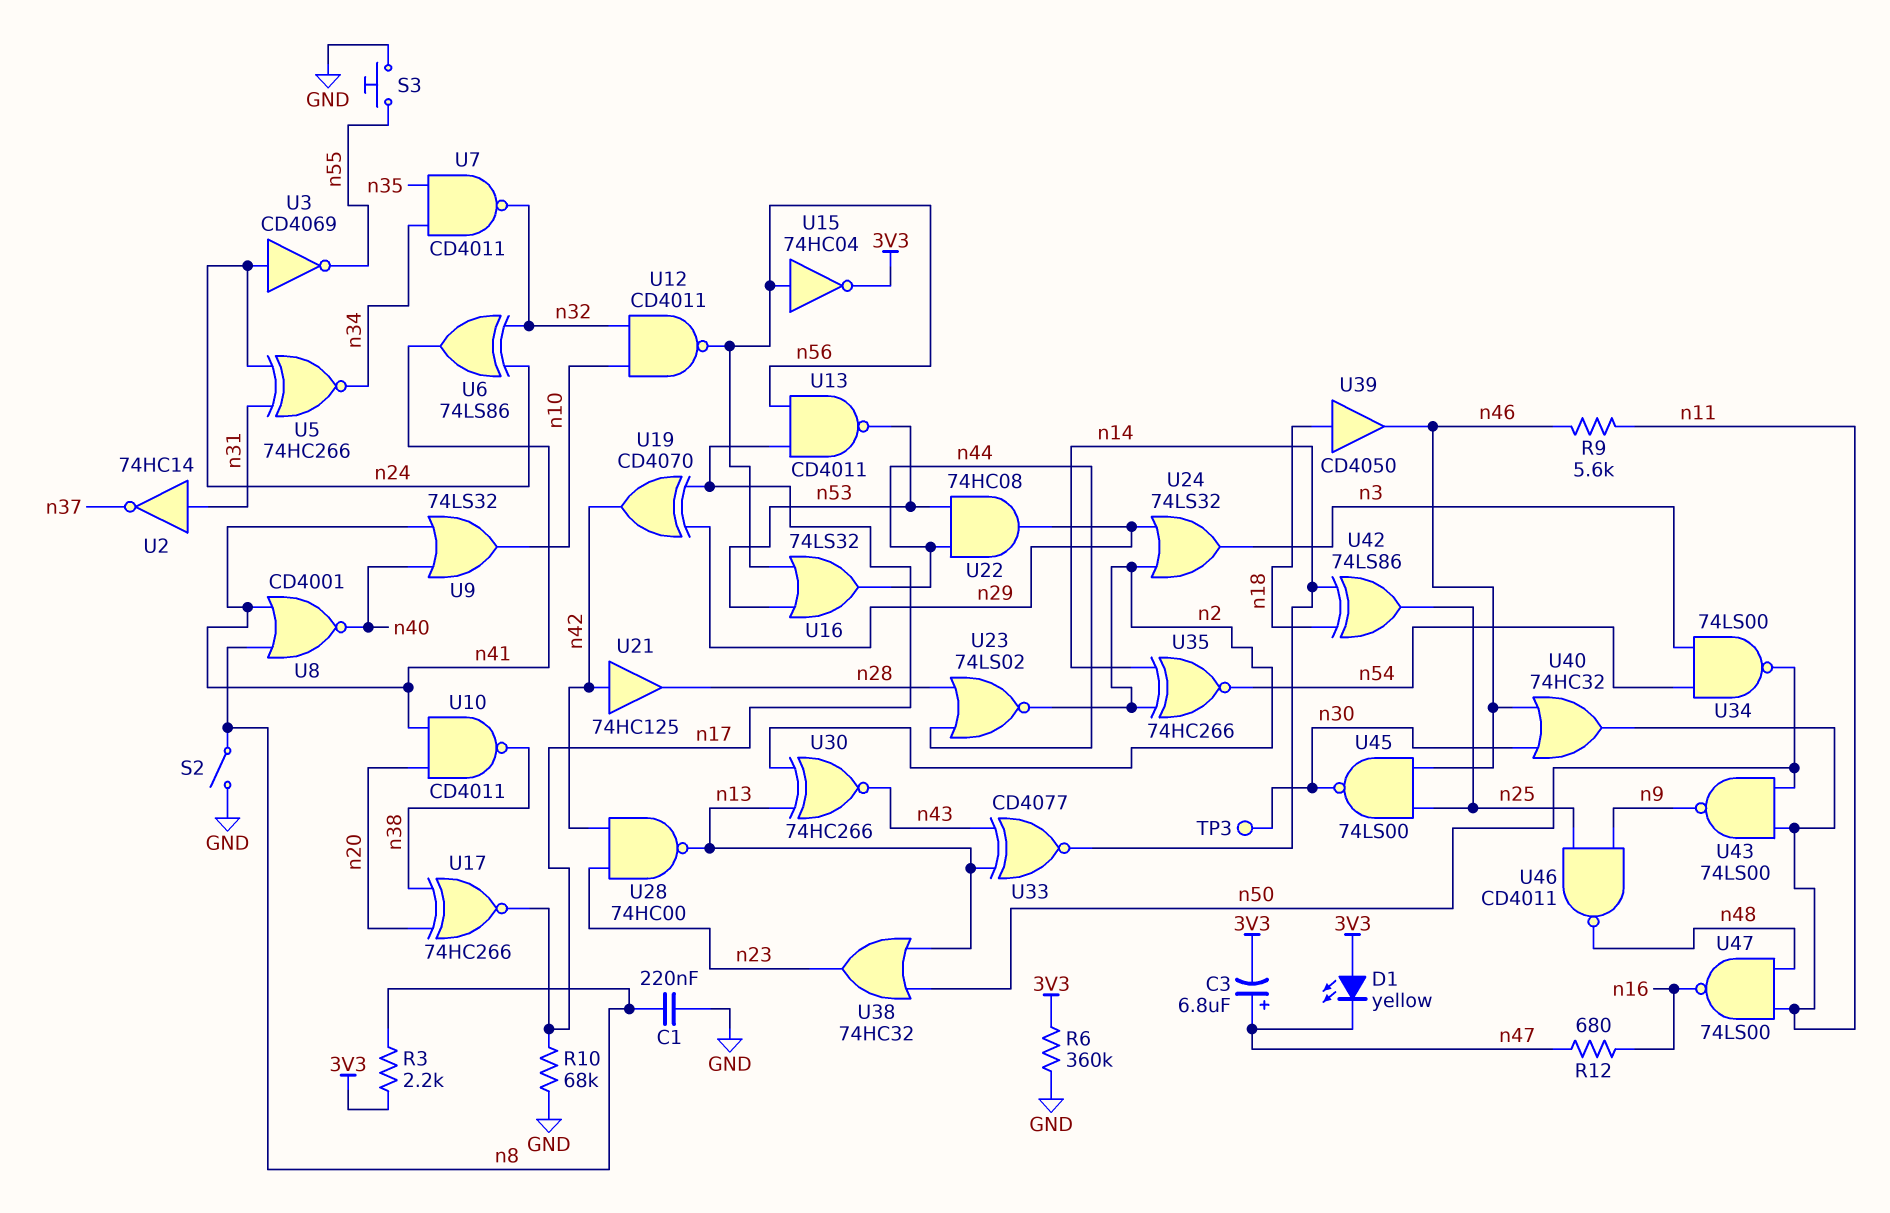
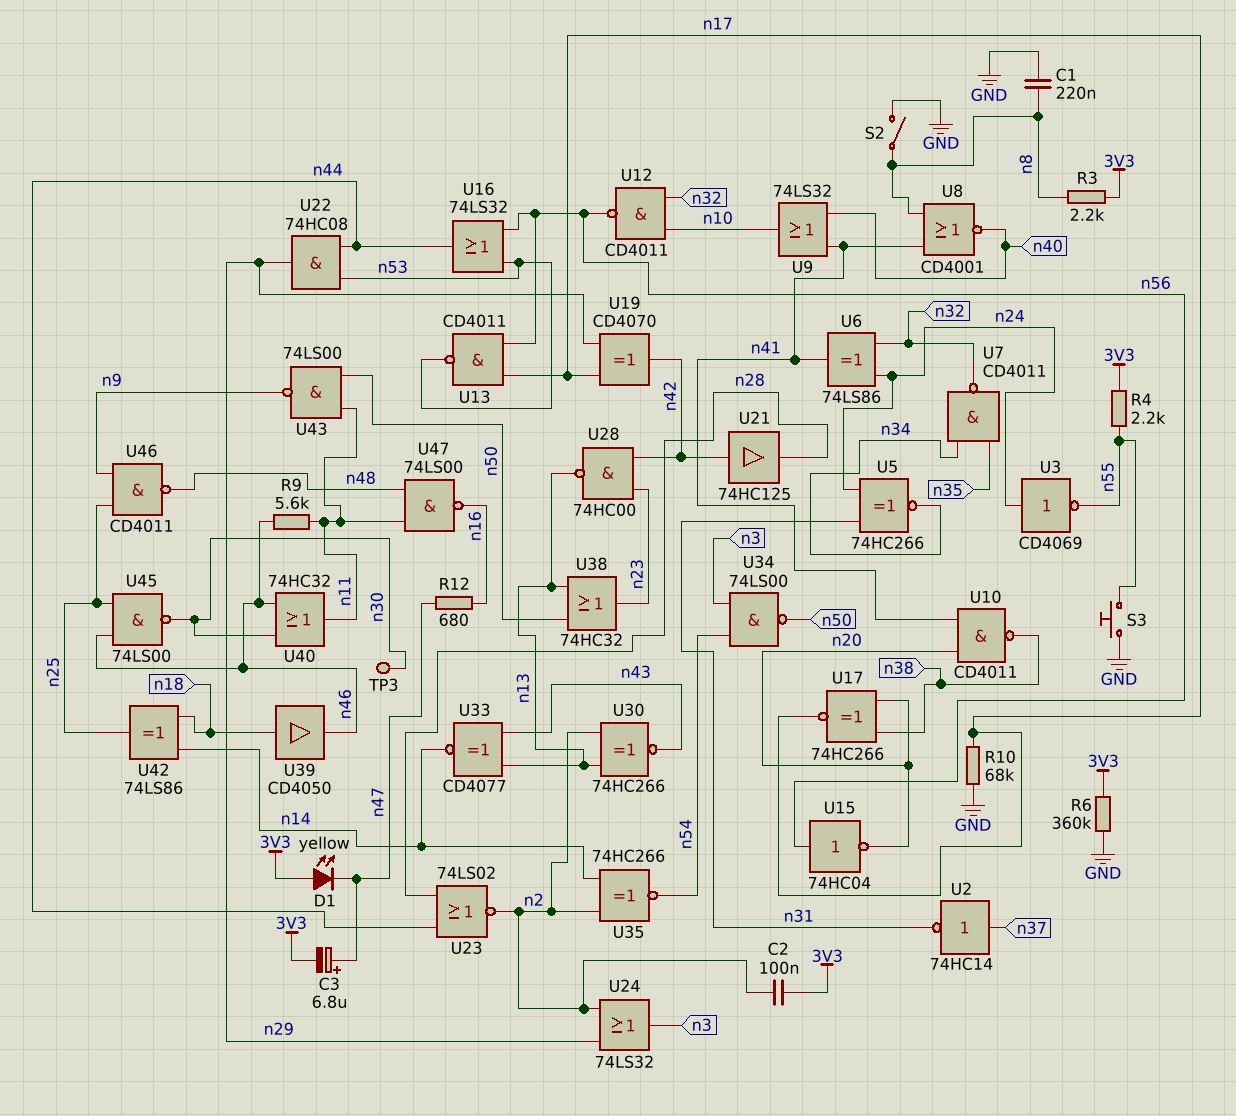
C2: none -> 100nF (3V3, n2)
R4: none -> 2.2k (3V3, n55)
U2: NOT 74HC14 (in n31, out n37) -> NOT 74HC14 (in n37, out n31)
U15: NOT 74HC04 (in n56, out 3V3) -> NOT 74HC04 (in n56, out n20)

